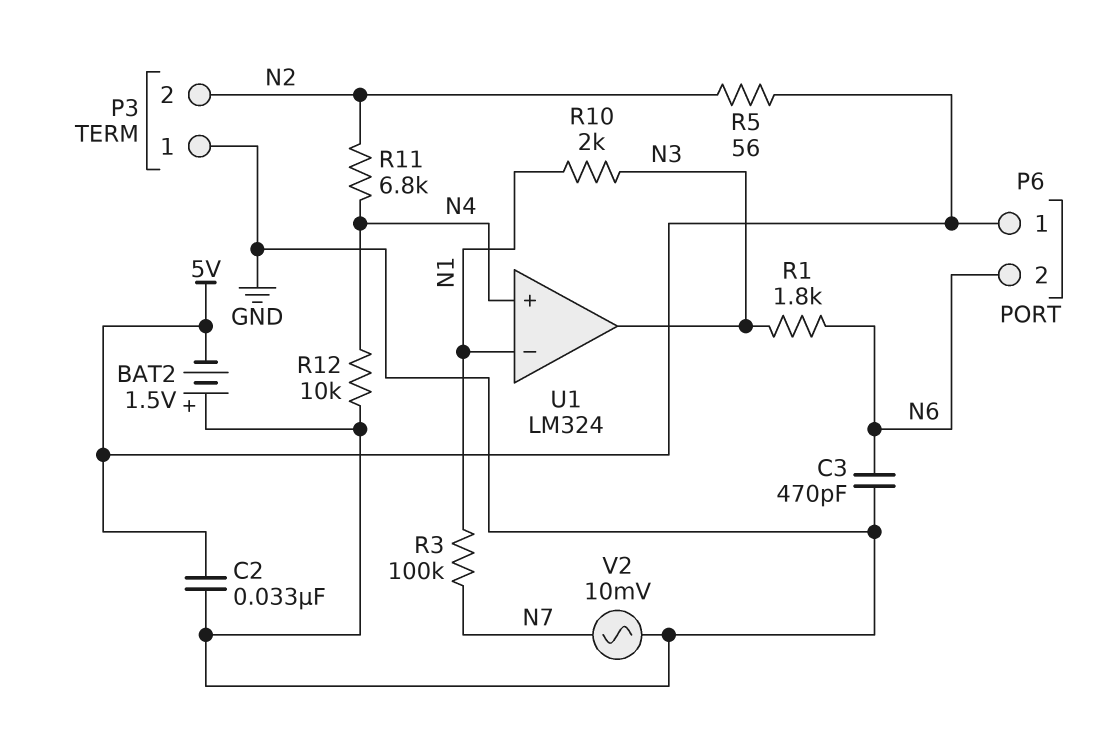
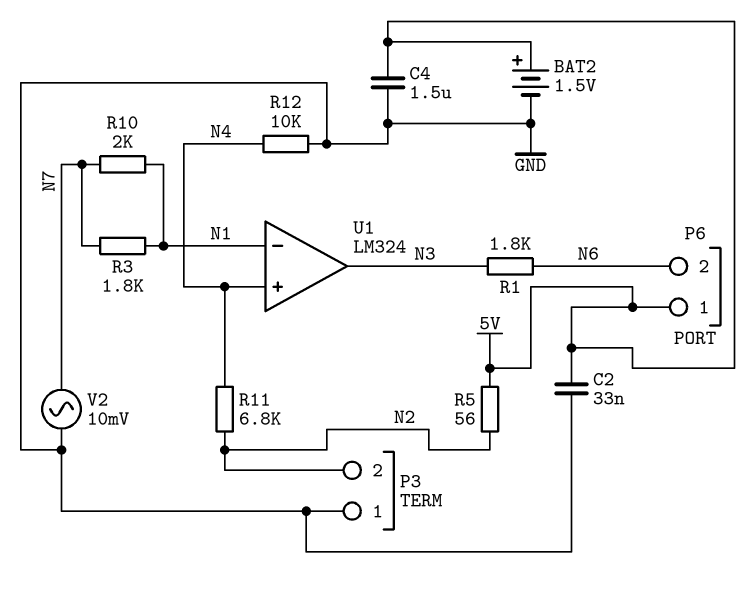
BAT2: 1.5V (plus GND, minus 5V) -> 1.5V (plus 5V, minus GND)
C3: 470pF (GND, N6) -> none
C4: none -> 1.5uF (5V, GND)
R3: 100k (N1, N7) -> 1.8k (N1, N7)
R10: 2k (N1, N3) -> 2k (N1, N7)

